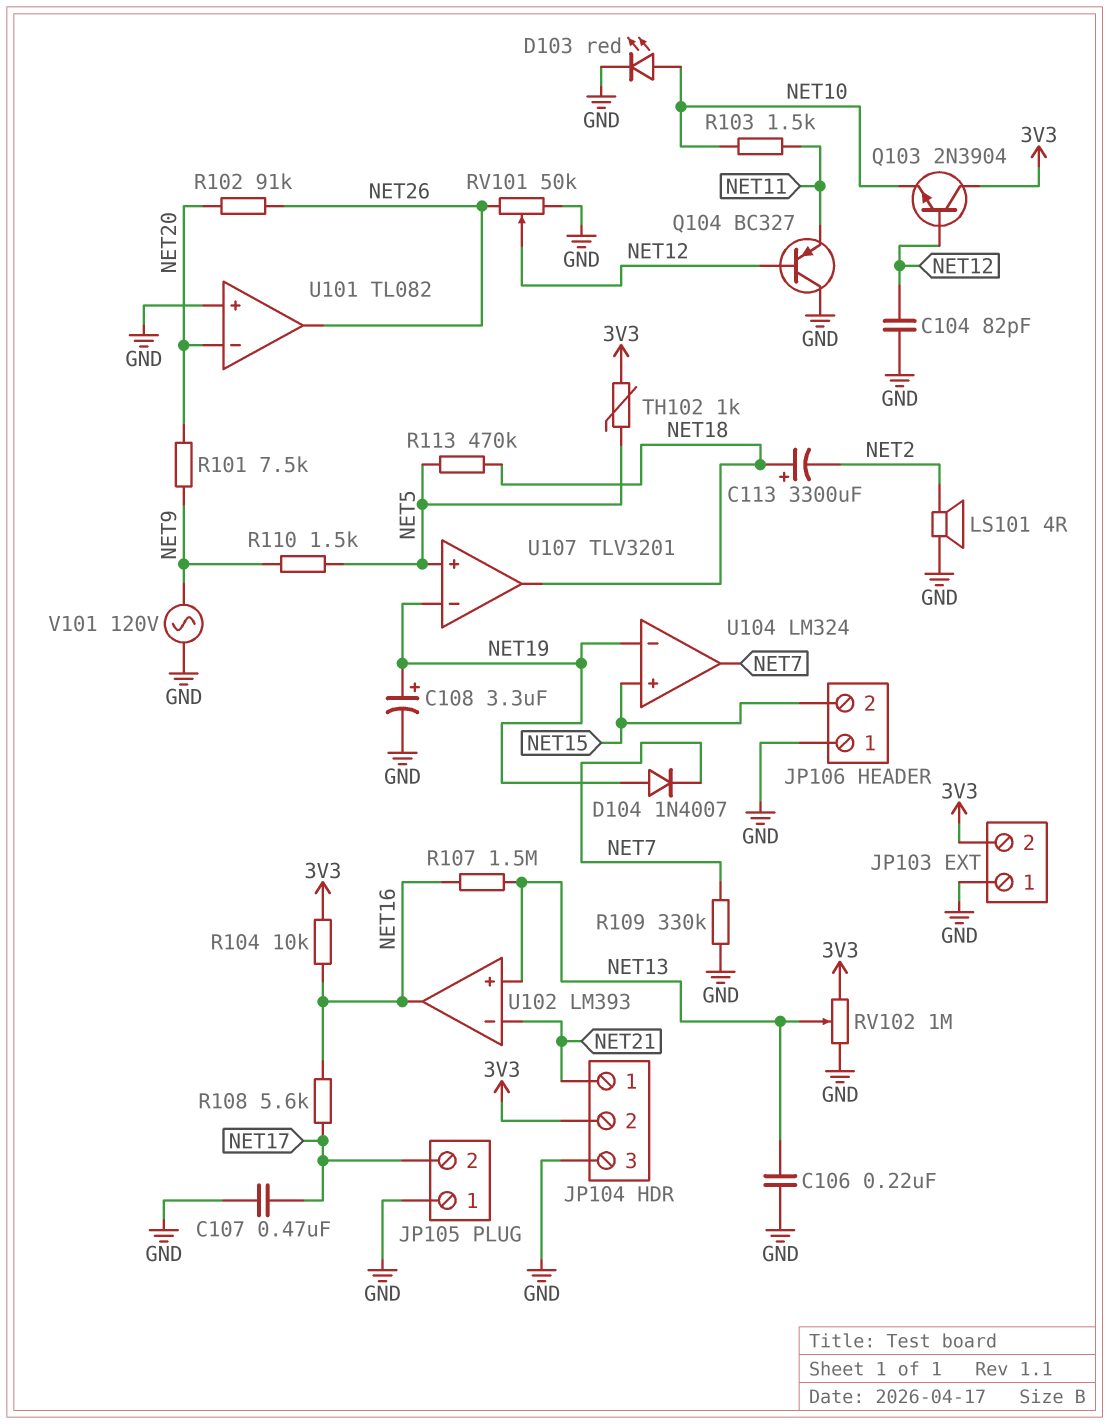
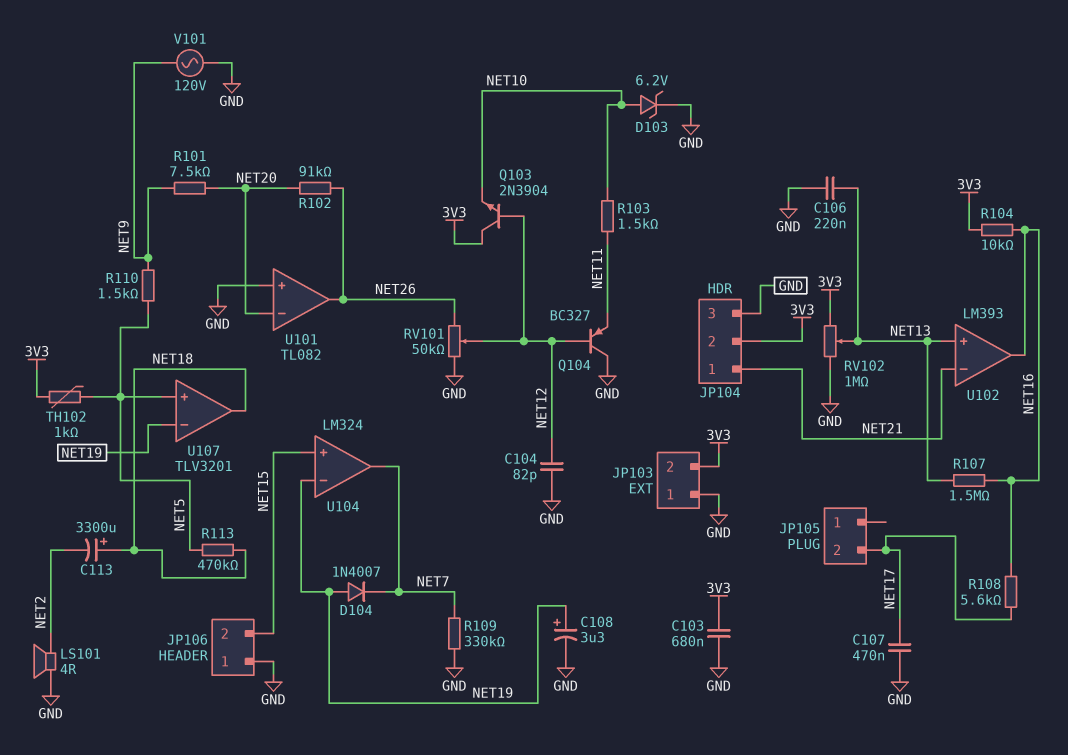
C103: none -> 680nF (3V3, GND)
D103: LED red (A NET10, K GND) -> zener 6.2V (A NET10, K GND)
JP105 pin 1: GND -> none

